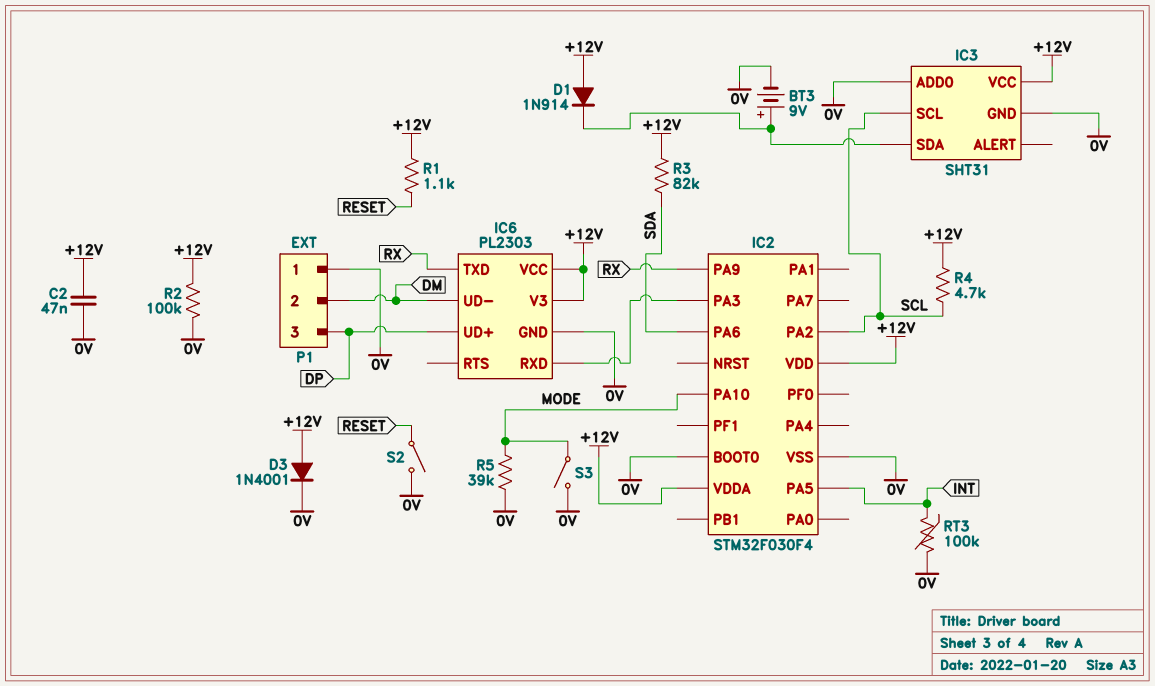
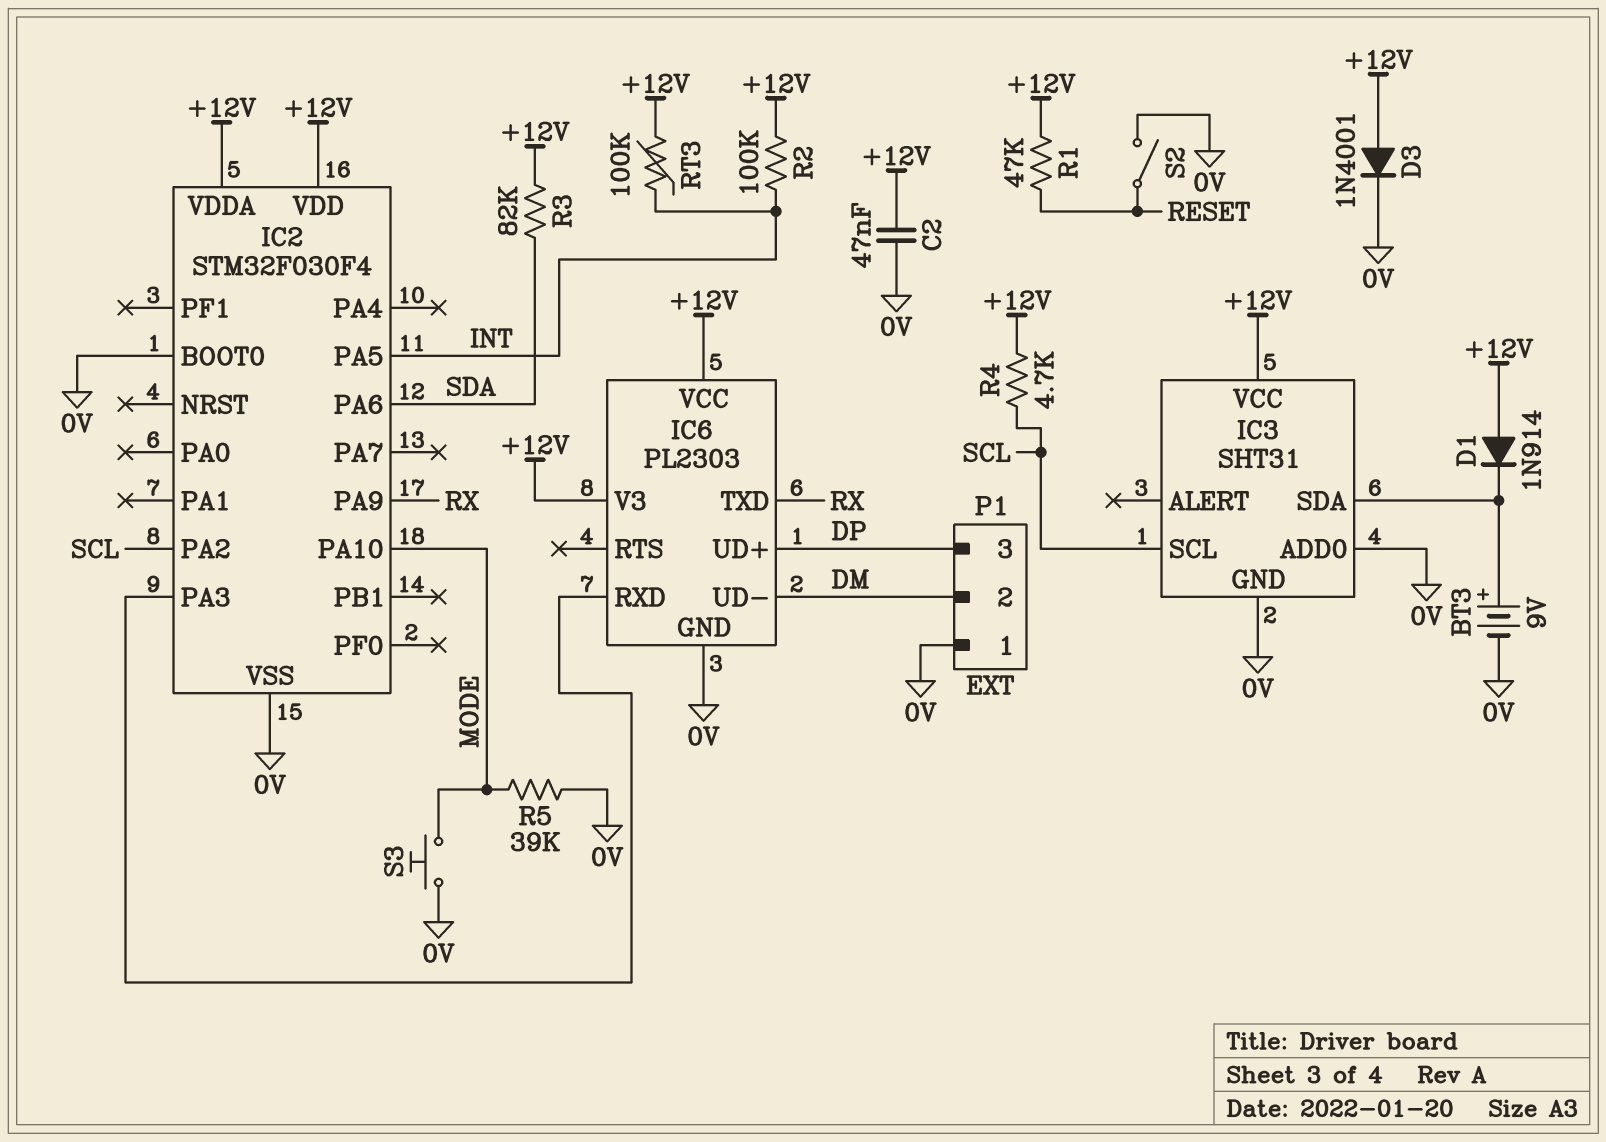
R1: 1.1k (+12V, RESET) -> 47k (+12V, RESET)
R2: 100k (+12V, 0V) -> 100k (+12V, INT)
RT3: 100k (0V, INT) -> 100k (+12V, INT)
S3: switch (0V, MODE) -> button (0V, MODE)

